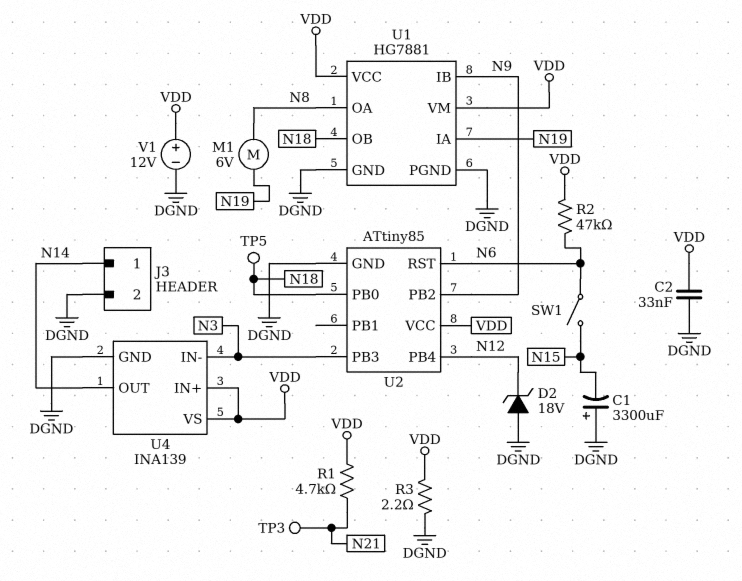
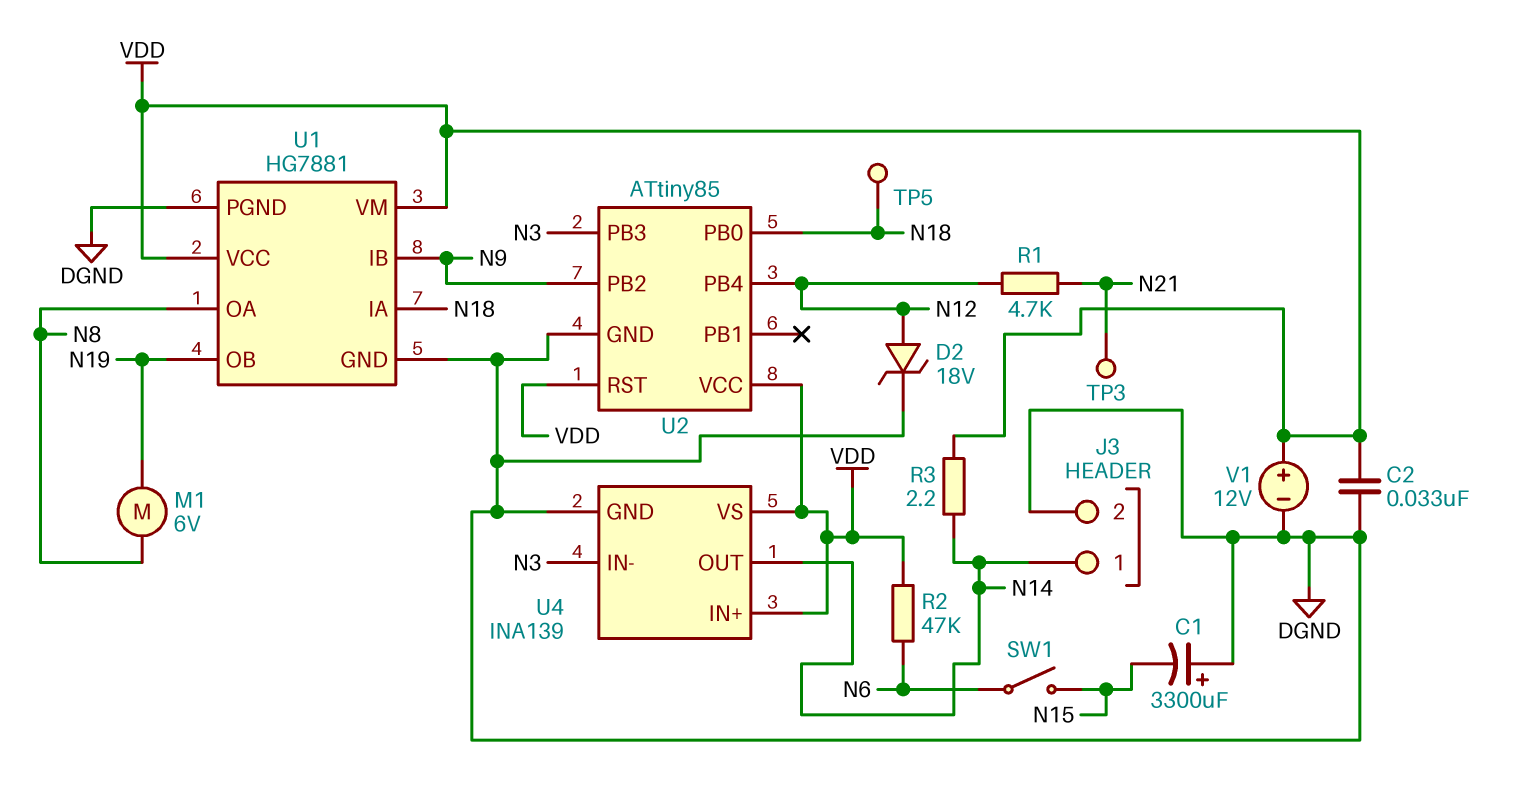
D2: zener 18V (A DGND, K N12) -> zener 18V (A N12, K DGND)
R1: 4.7k (N21, VDD) -> 4.7k (N12, N21)
R3: 2.2 (DGND, VDD) -> 2.2 (N14, VDD)
U1 pin IA: N19 -> N18
U1 pin OB: N18 -> N19
U2 pin RST: N6 -> VDD

